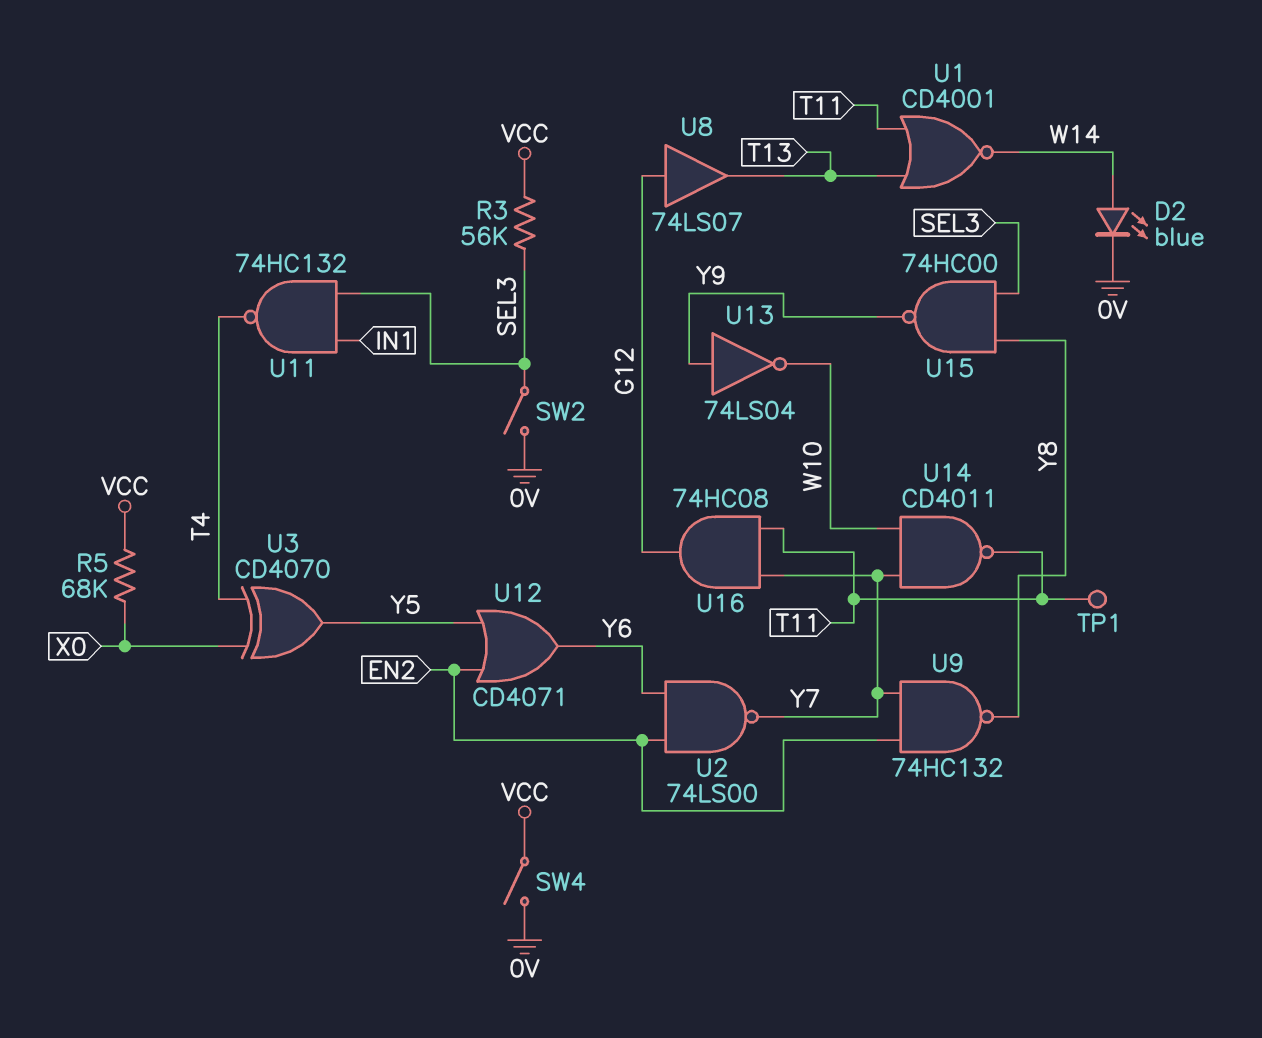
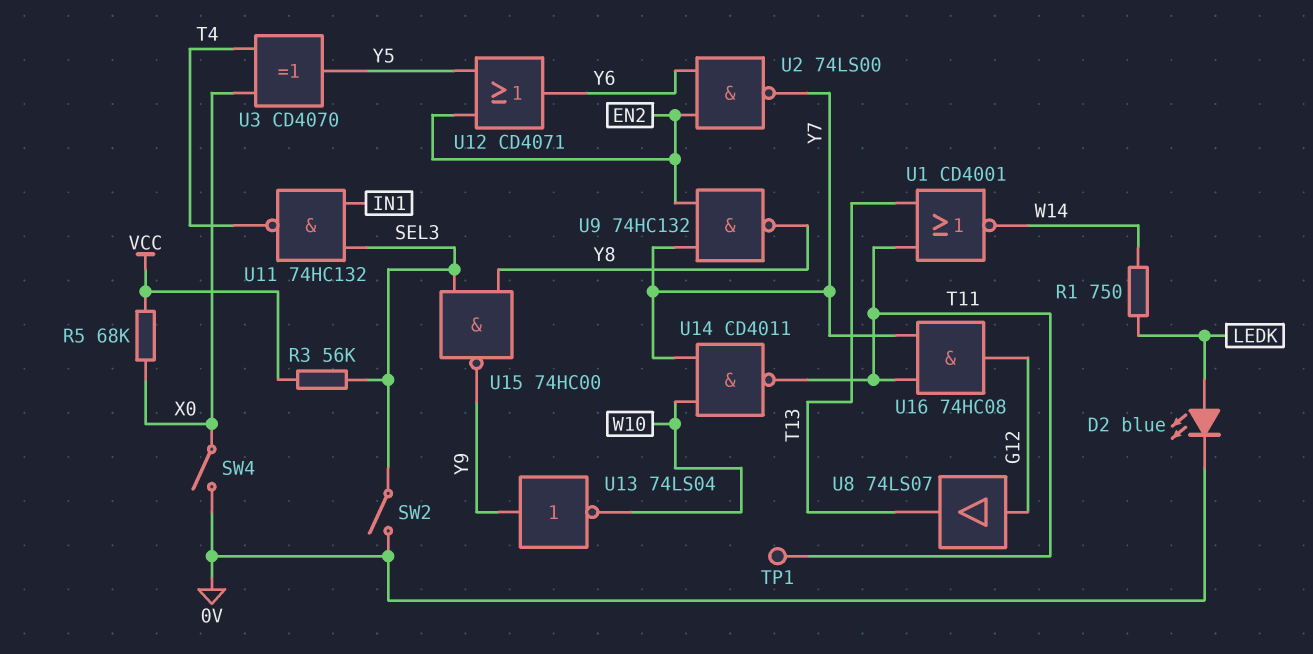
D2: LED blue (A W14, K 0V) -> LED blue (A LEDK, K 0V)
R1: none -> 750 (LEDK, W14)
SW4: switch (0V, VCC) -> switch (0V, X0)

